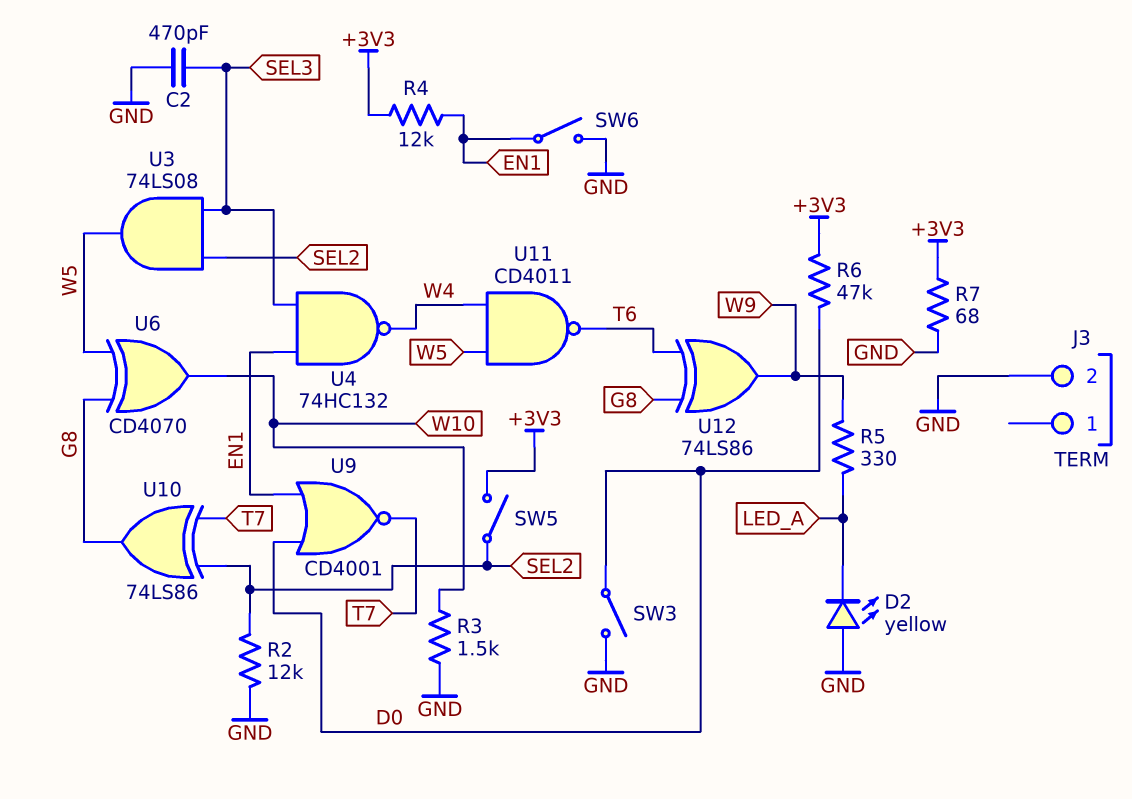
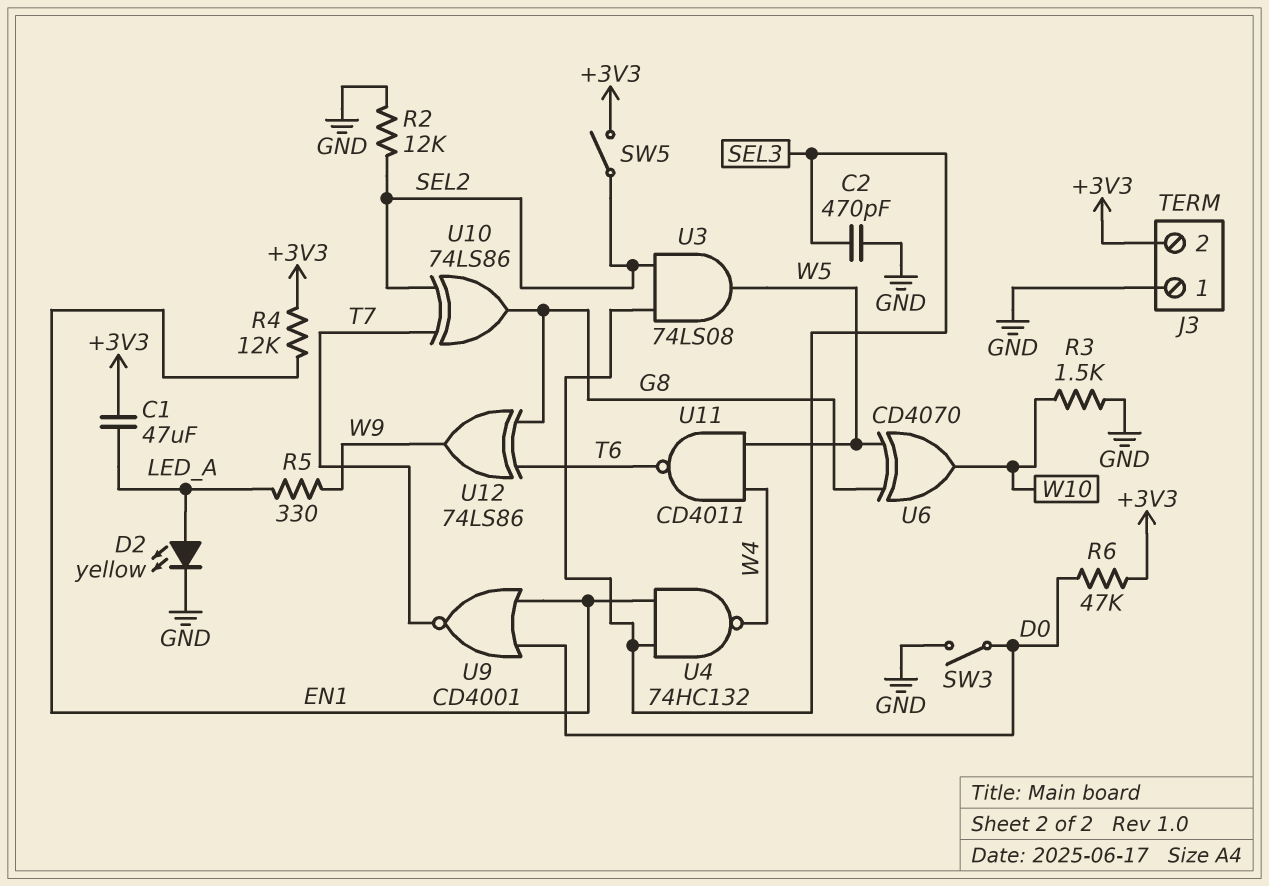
C1: none -> 47uF (+3V3, LED_A)
D2: LED yellow (A GND, K LED_A) -> LED yellow (A LED_A, K GND)
J3 pin 1: none -> GND
J3 pin 2: GND -> +3V3
R7: 68 (+3V3, GND) -> none
SW6: switch (EN1, GND) -> none

